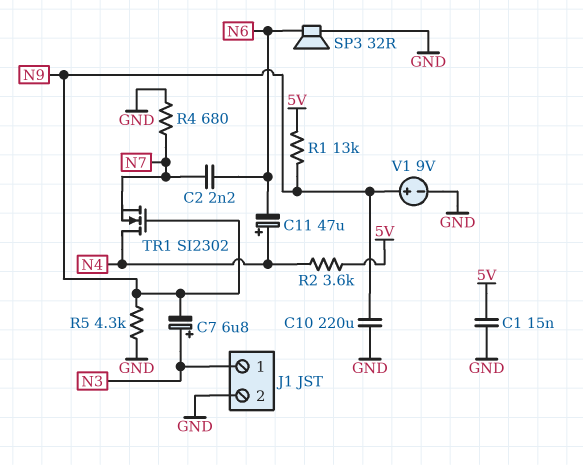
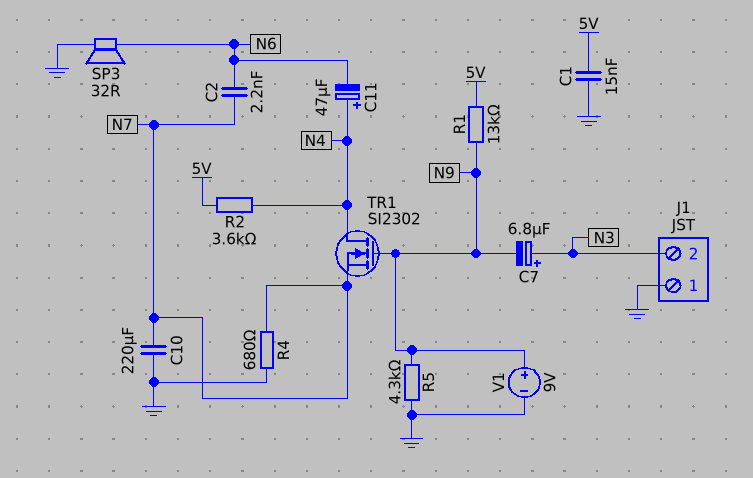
C10: 220uF (GND, N9) -> 220uF (GND, N7)
J1 pin 1: N3 -> GND
J1 pin 2: GND -> N3

